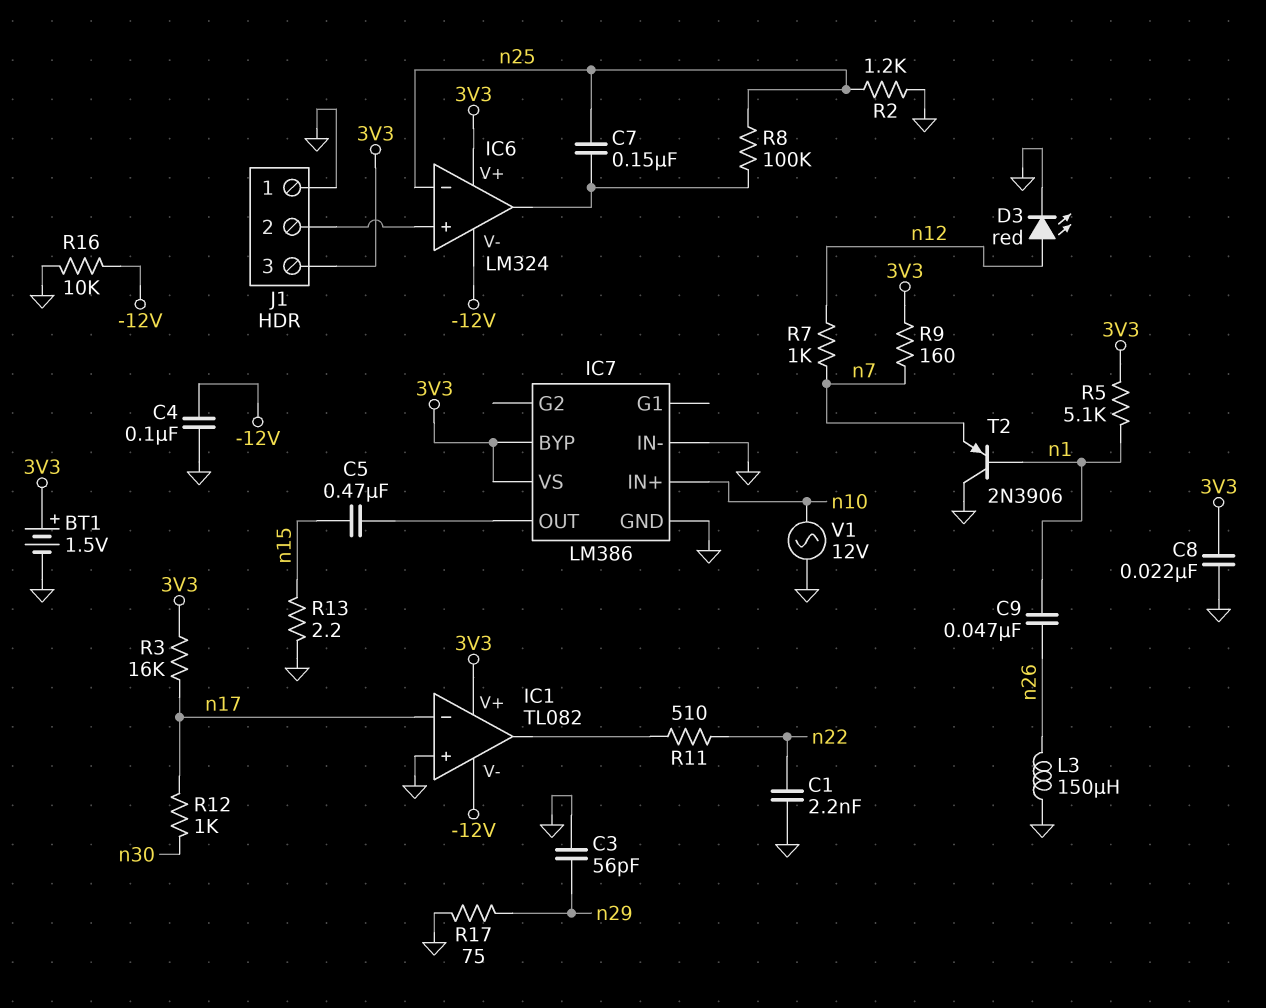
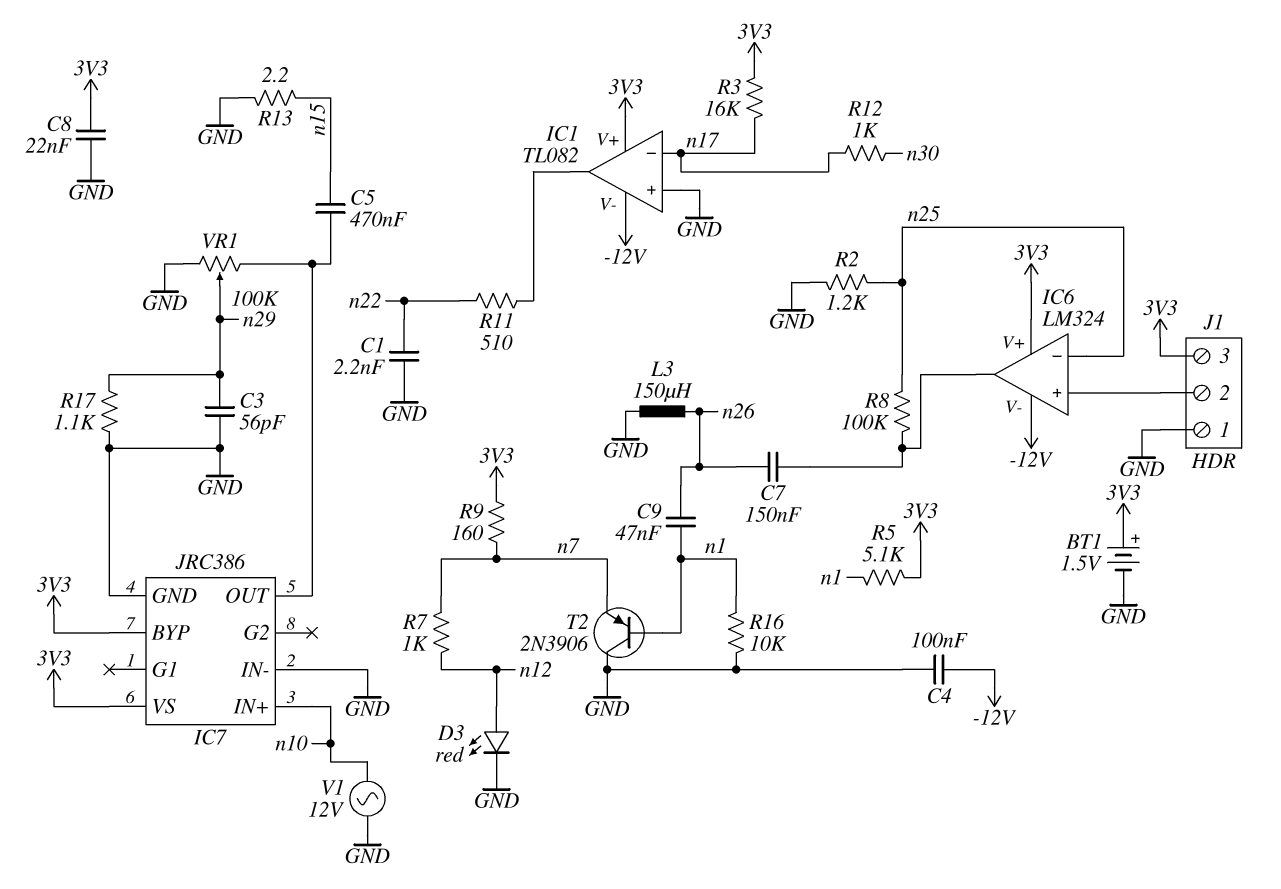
C7: 150nF (IC6/out, n25) -> 150nF (IC6/out, n26)
IC7: LM386 -> JRC386
R16: 10k (-12V, GND) -> 10k (GND, n1)
R17: 75 (GND, n29) -> 1.1k (GND, n29)
VR1: none -> 100k (GND, IC7/OUT, wiper n29)

